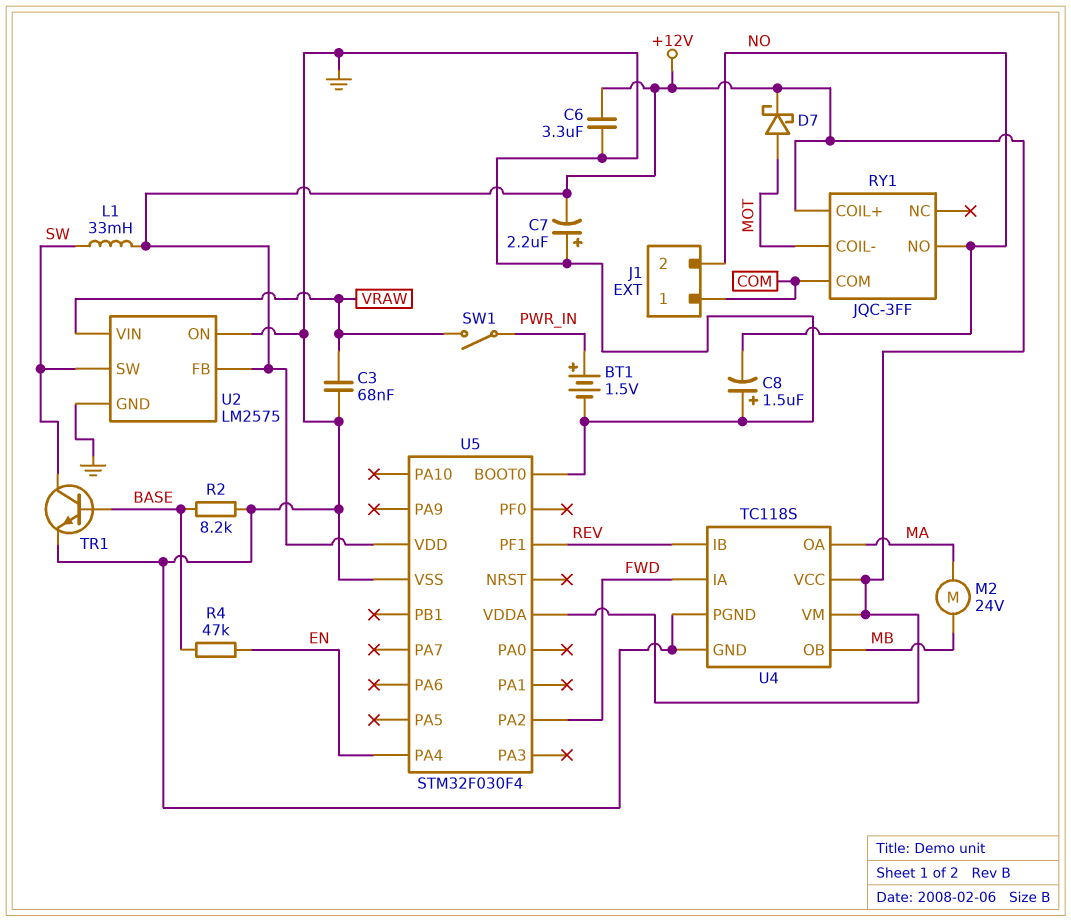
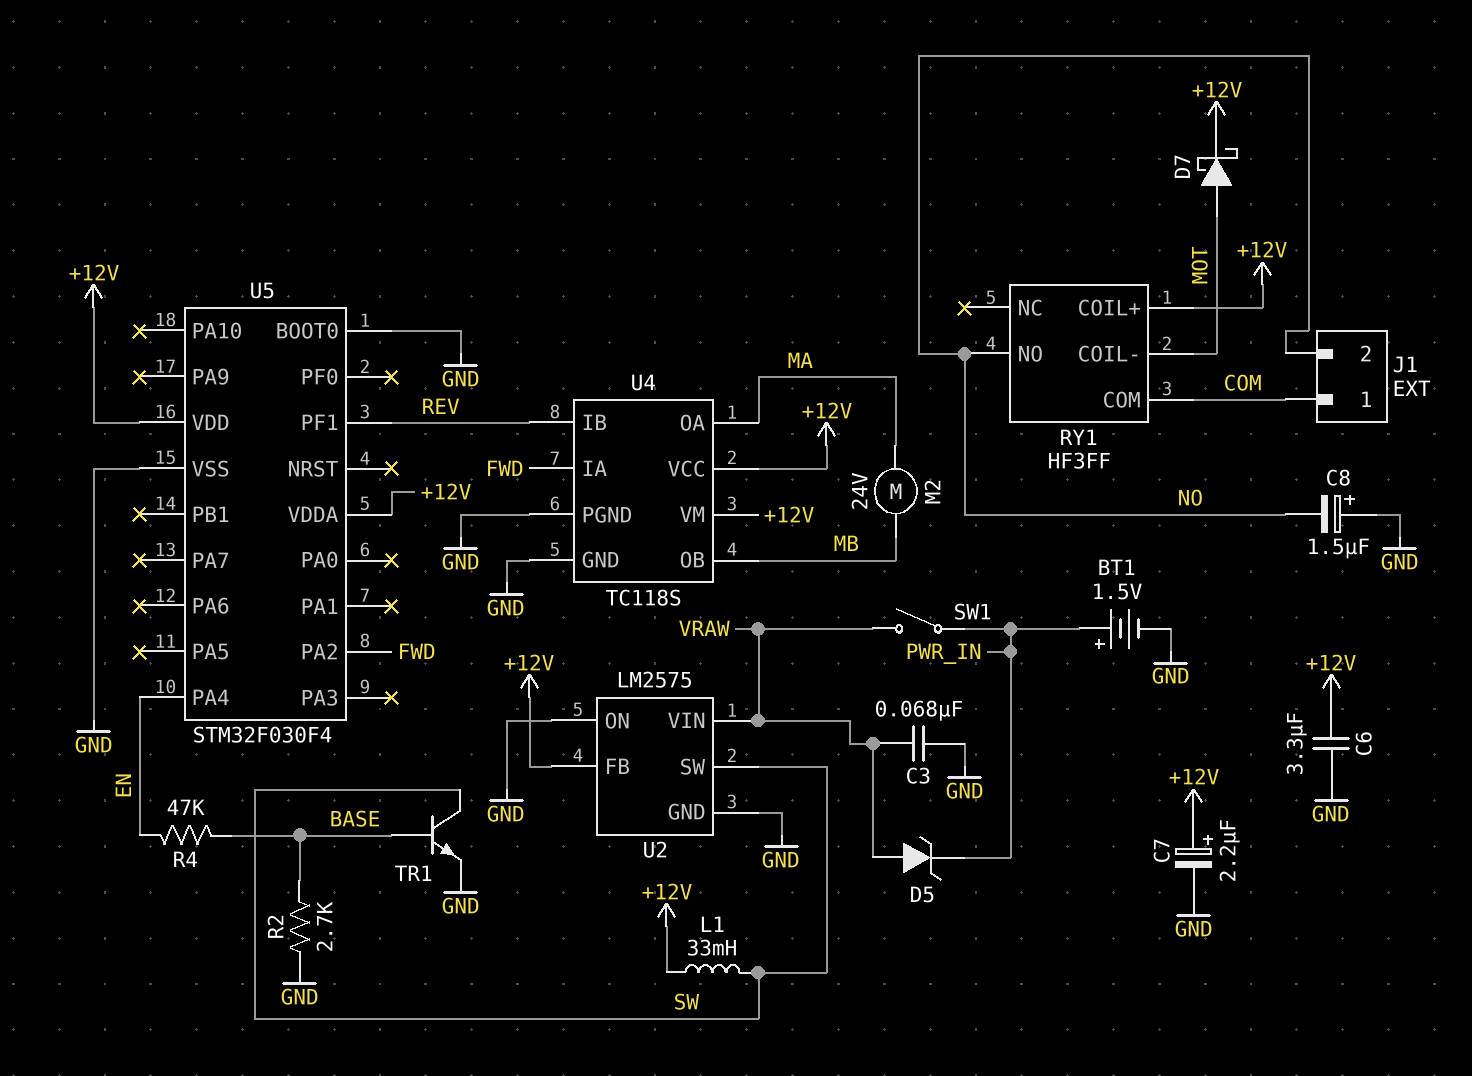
C7: 2.2uF (plus GND, minus +12V) -> 2.2uF (plus +12V, minus GND)
D5: none -> zener (A VRAW, K PWR_IN)
R2: 8.2k (BASE, GND) -> 2.7k (BASE, GND)
RY1: JQC-3FF -> HF3FF

